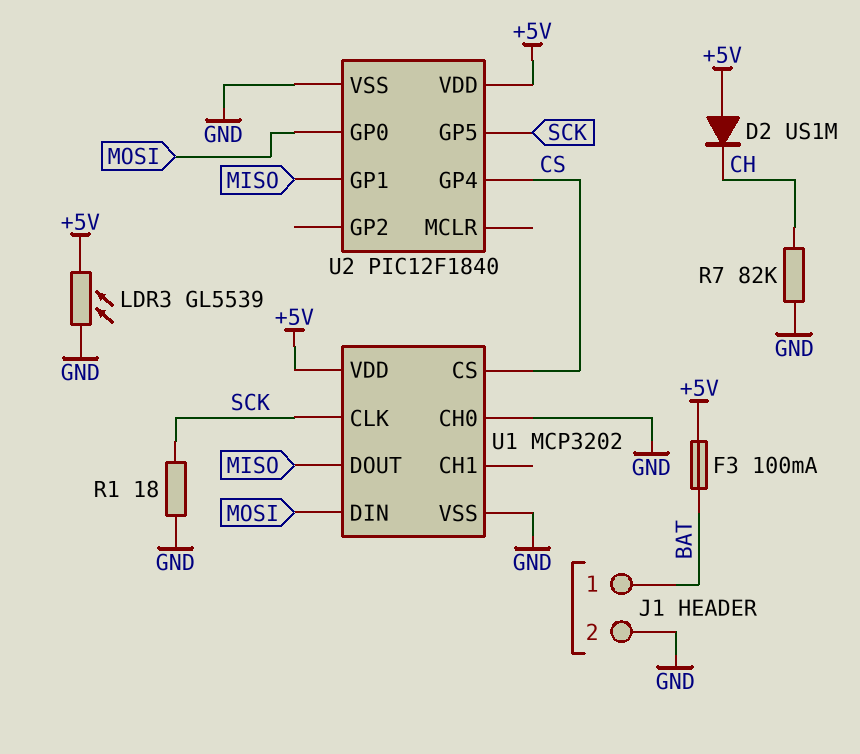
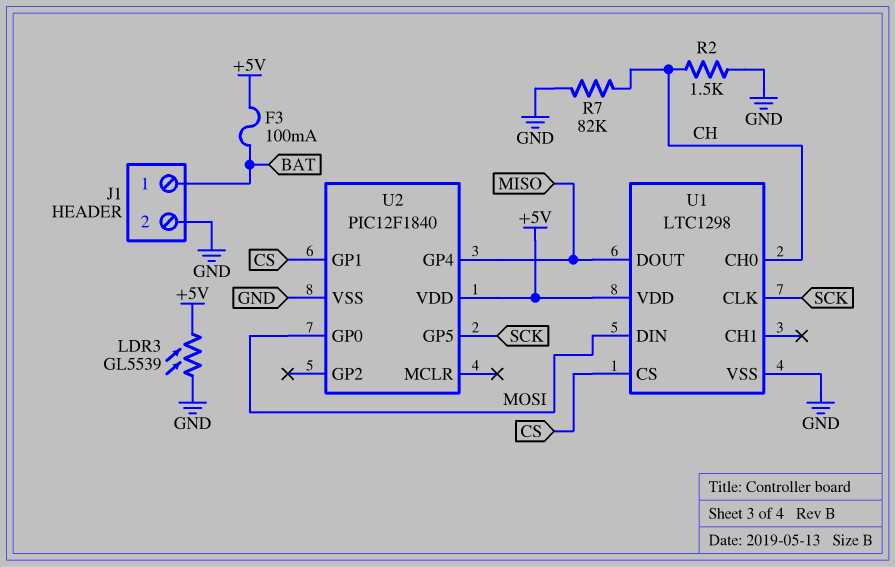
D2: diode US1M (A +5V, K CH) -> none
R1: 18 (GND, SCK) -> none
R2: none -> 1.5k (CH, GND)
U1: MCP3202 -> LTC1298
U1 pin CH0: GND -> CH
U2 pin GP1: MISO -> CS
U2 pin GP4: CS -> MISO

